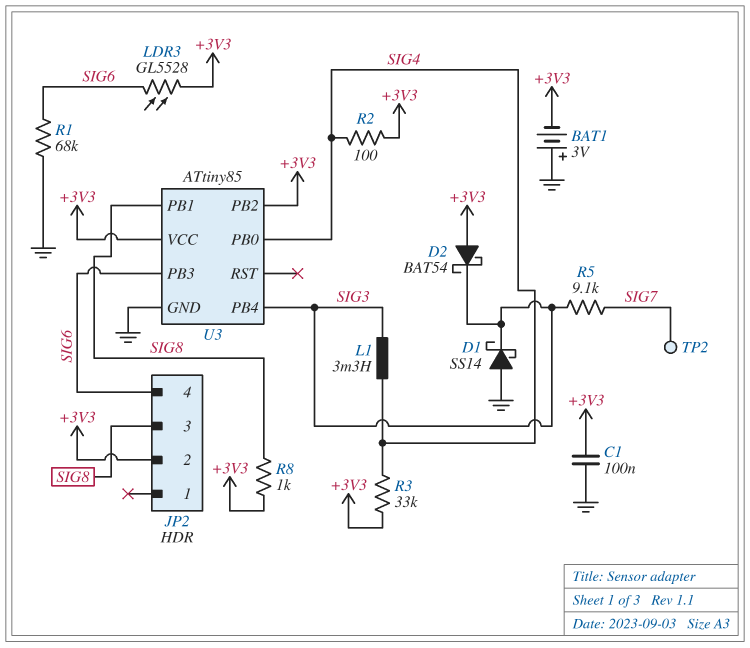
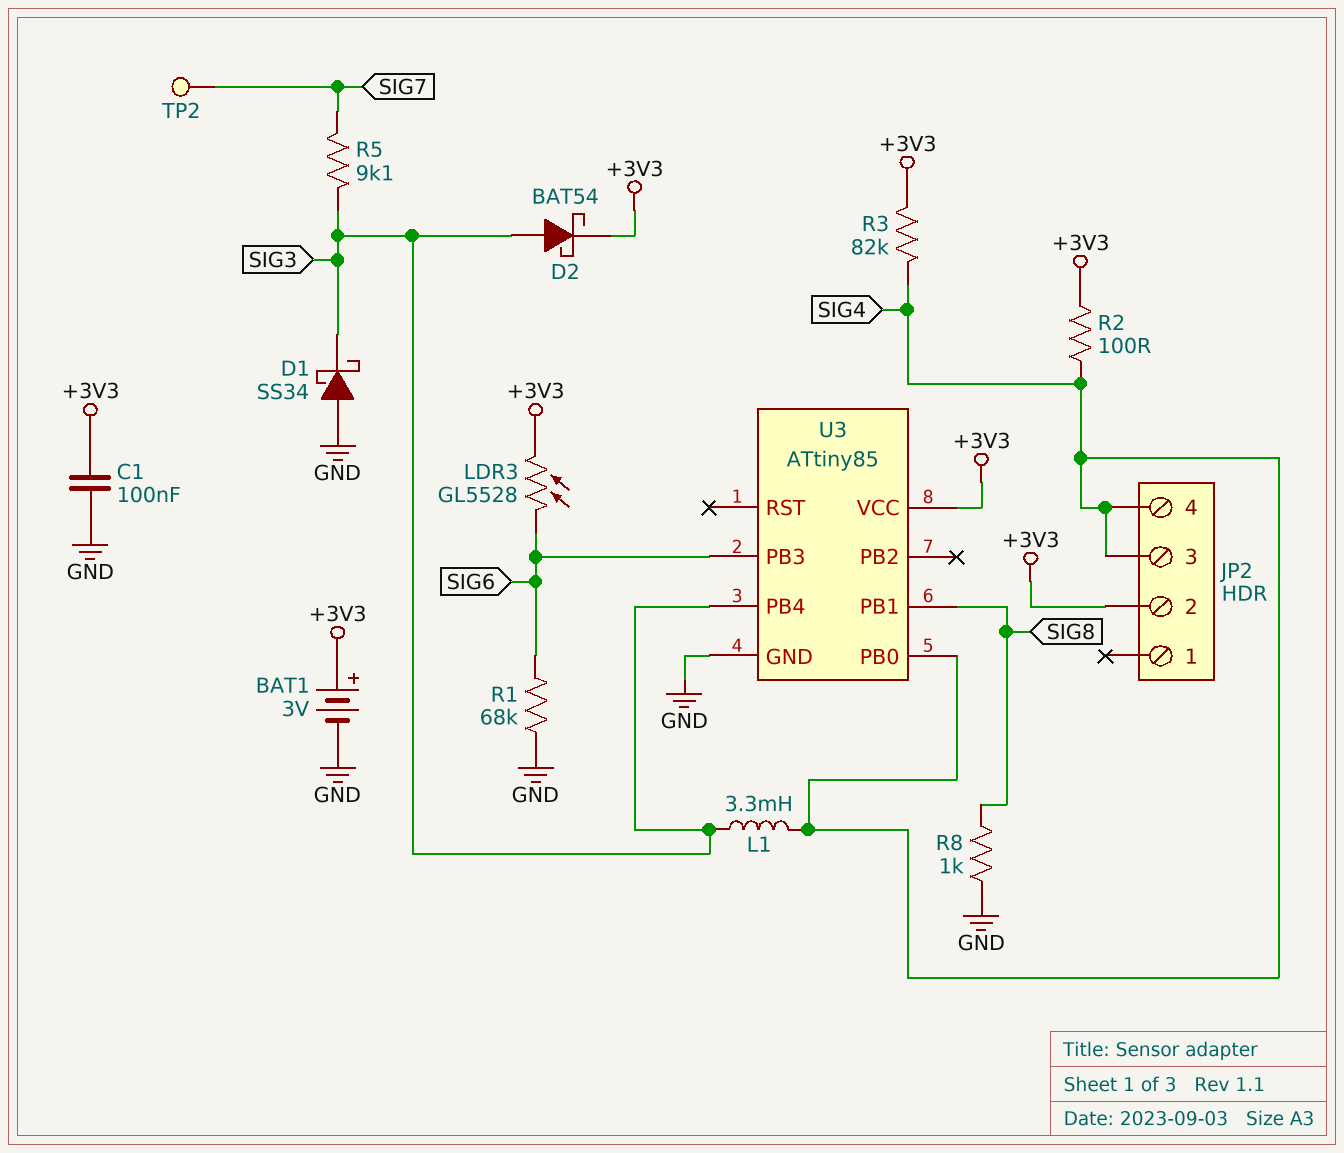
BAT1: 3V (plus GND, minus +3V3) -> 3V (plus +3V3, minus GND)
D1: schottky SS14 (A GND, K SIG3) -> schottky SS34 (A GND, K SIG3)
D2: schottky BAT54 (A +3V3, K SIG3) -> schottky BAT54 (A SIG3, K +3V3)
JP2 pin 3: SIG8 -> SIG4
JP2 pin 4: SIG6 -> SIG4
R3: 33k (+3V3, SIG4) -> 82k (+3V3, SIG4)
R8: 1k (+3V3, SIG8) -> 1k (GND, SIG8)
U3 pin PB2: +3V3 -> none

